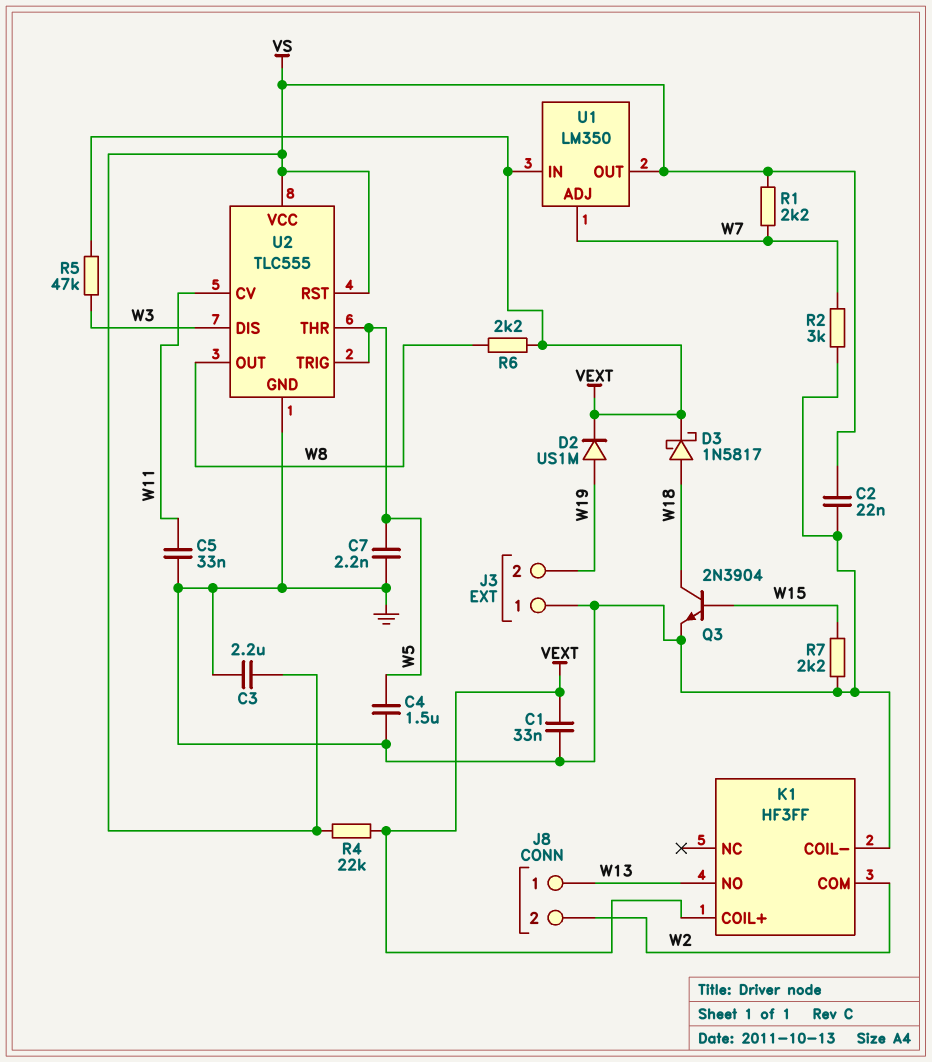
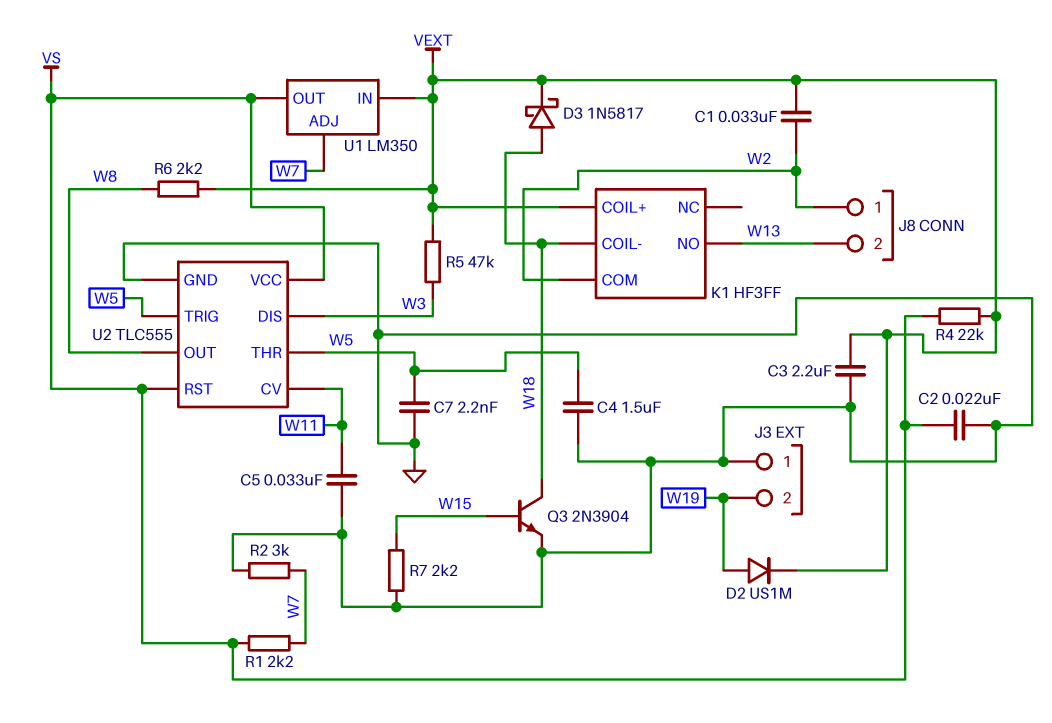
C1: 33nF (GND, VEXT) -> 33nF (VEXT, W2)
C3: 2.2uF (GND, VS) -> 2.2uF (GND, VEXT)
J8 pin 1: W13 -> W2
J8 pin 2: W2 -> W13
K1 pin COIL-: GND -> W18

